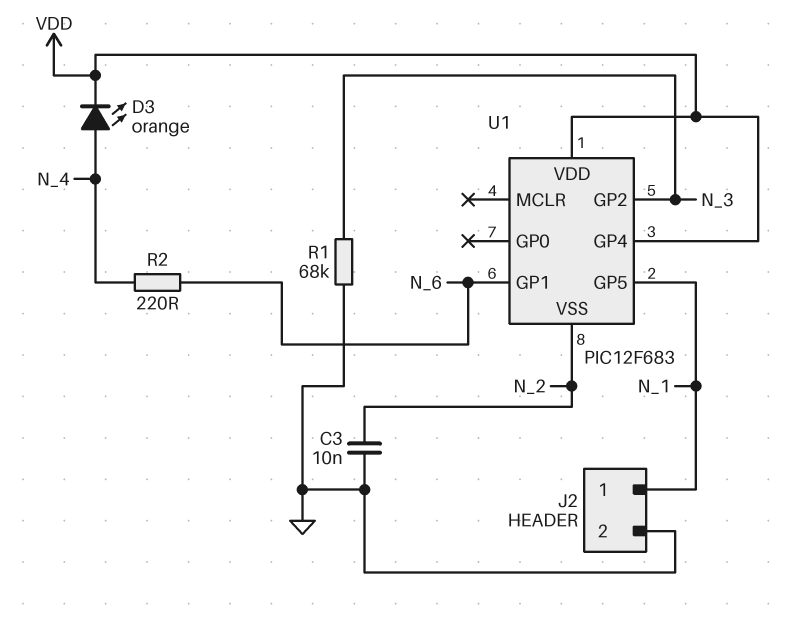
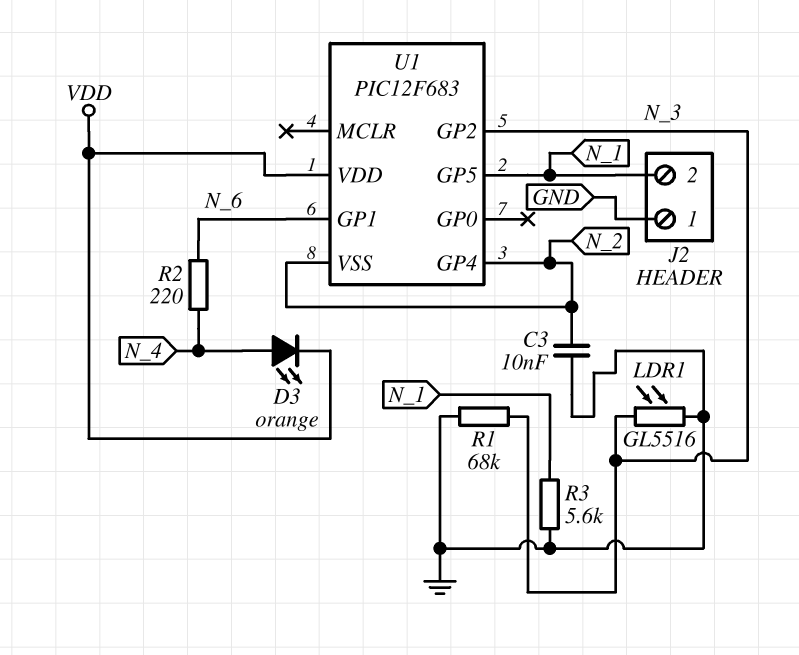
J2 pin 1: N_1 -> GND
J2 pin 2: GND -> N_1
LDR1: none -> GL5516 (GND, N_3)
R3: none -> 5.6k (GND, N_1)
U1 pin GP4: VDD -> N_2

